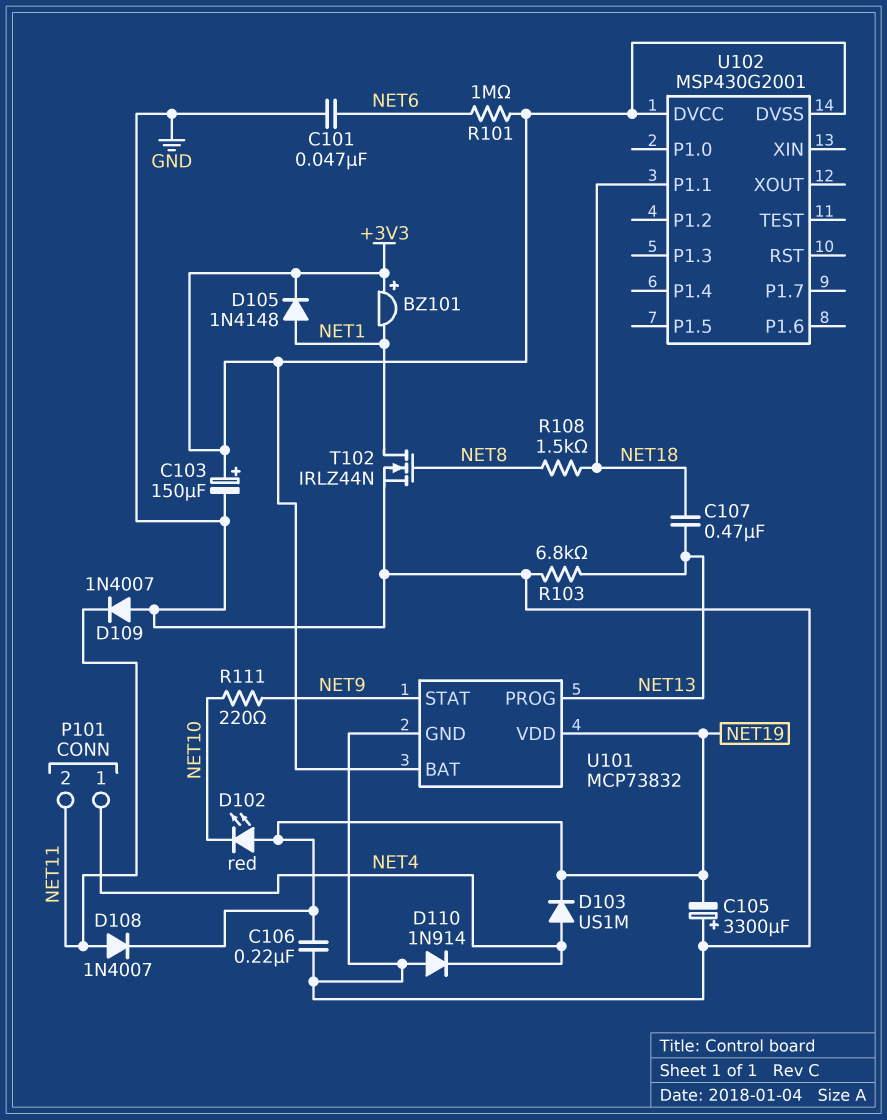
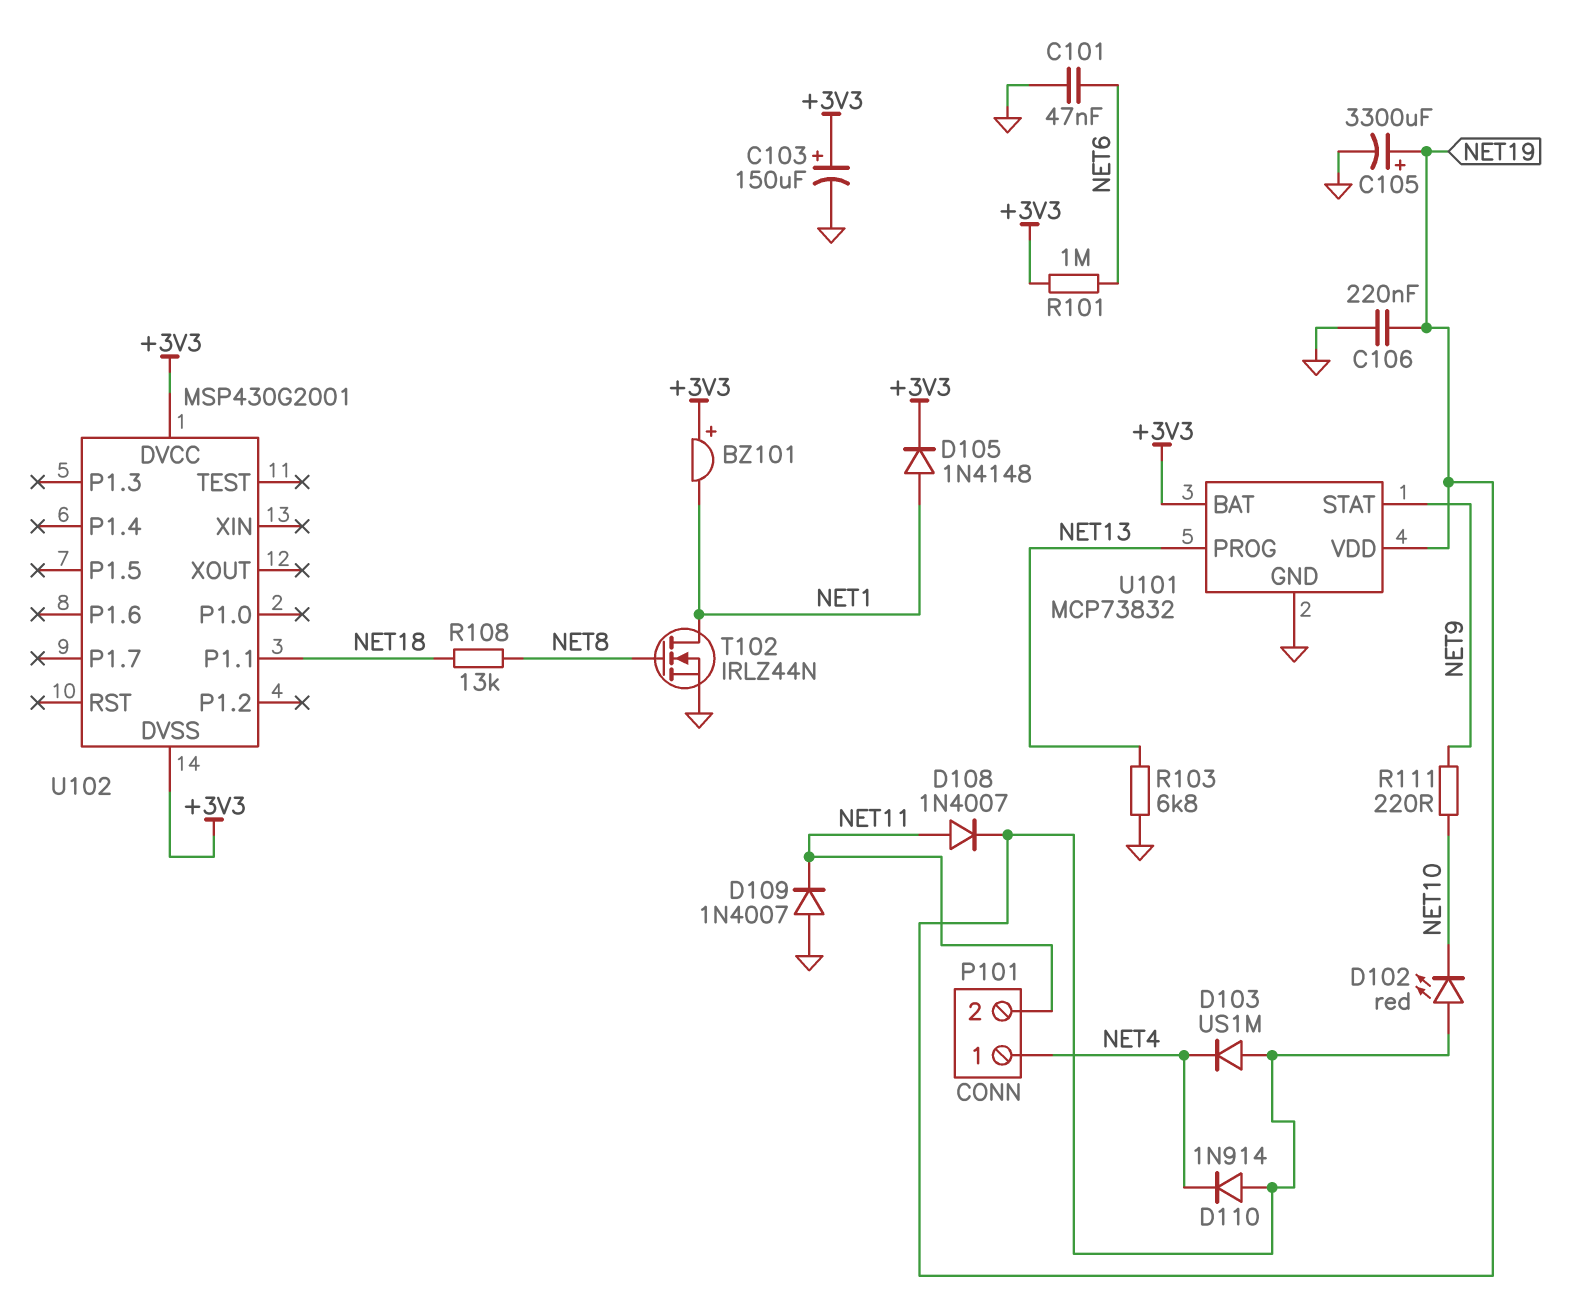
C105: 3300uF (plus GND, minus NET19) -> 3300uF (plus NET19, minus GND)
C107: 470nF (NET13, NET18) -> none
D103: diode US1M (A NET4, K NET19) -> diode US1M (A NET19, K NET4)
D110: diode 1N914 (A GND, K NET4) -> diode 1N914 (A NET19, K NET4)
R108: 1.5k (NET8, NET18) -> 13k (NET8, NET18)

